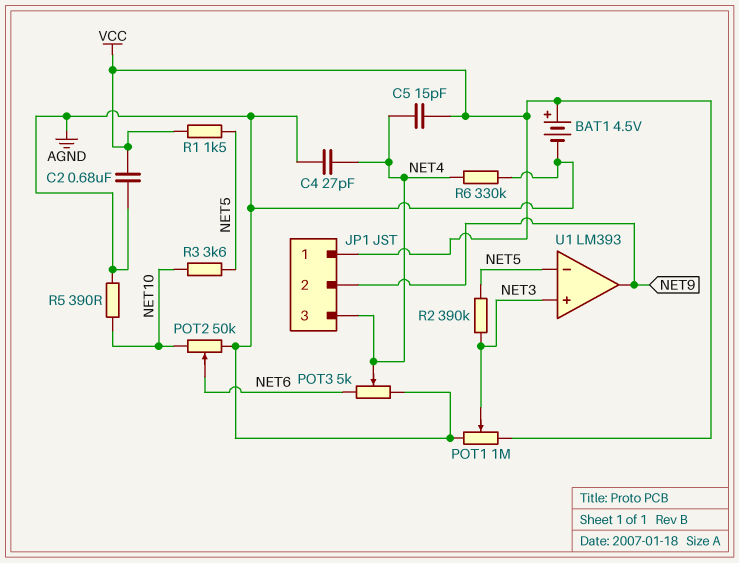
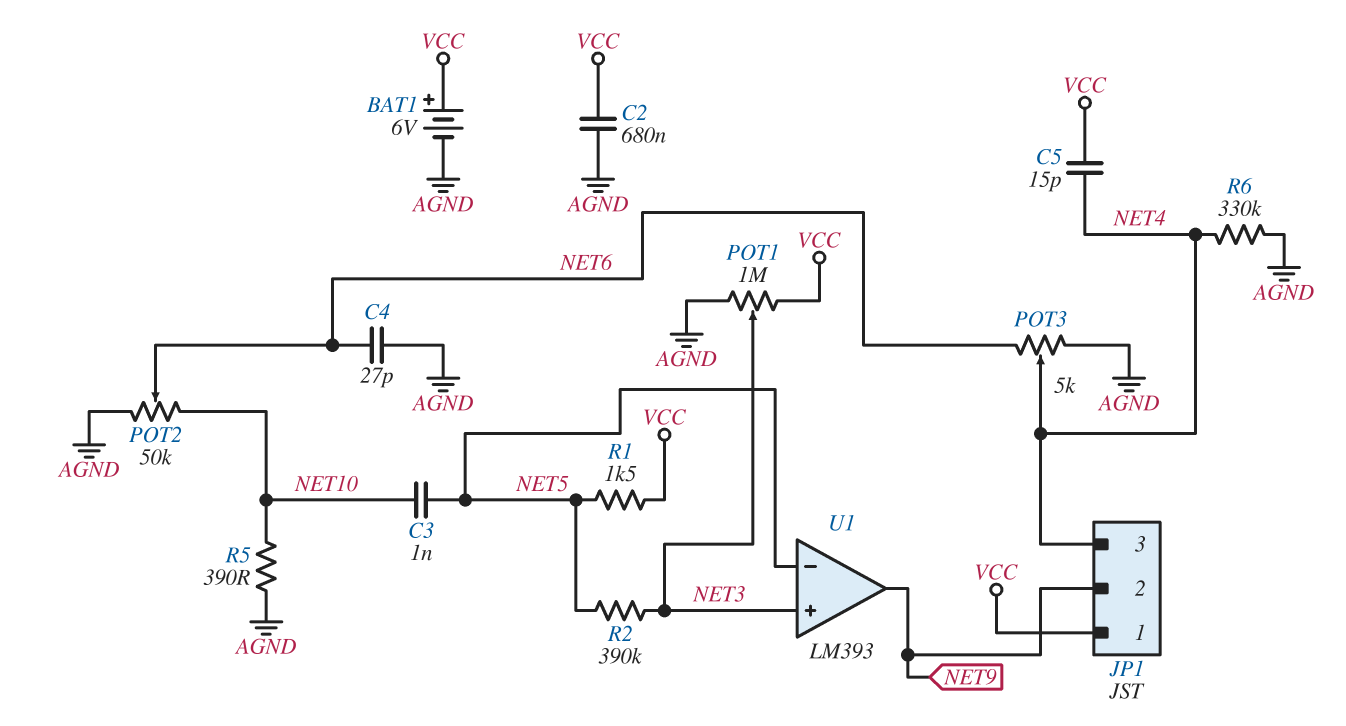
BAT1: 4.5V (plus VCC, minus AGND) -> 6V (plus VCC, minus AGND)
C3: none -> 1nF (NET5, NET10)
C4: 27pF (AGND, NET4) -> 27pF (AGND, NET6)
R3: 3.6k (NET5, NET10) -> none

